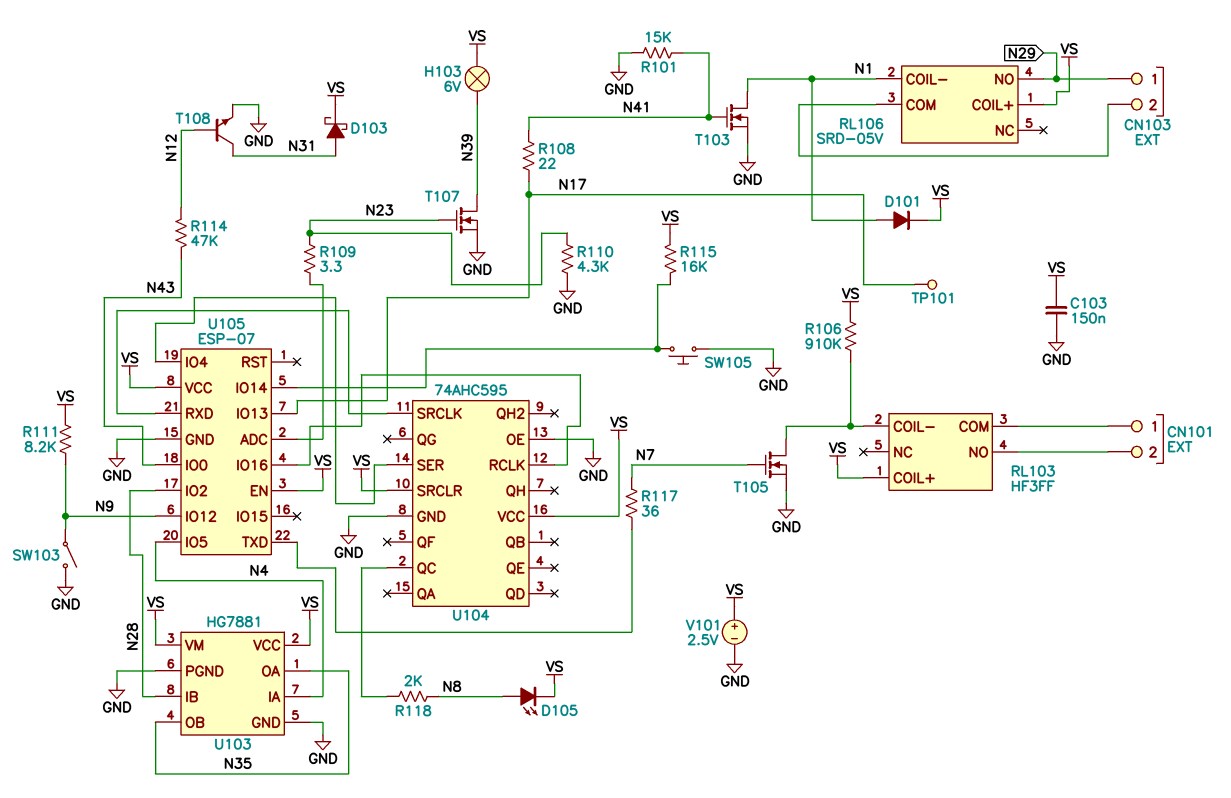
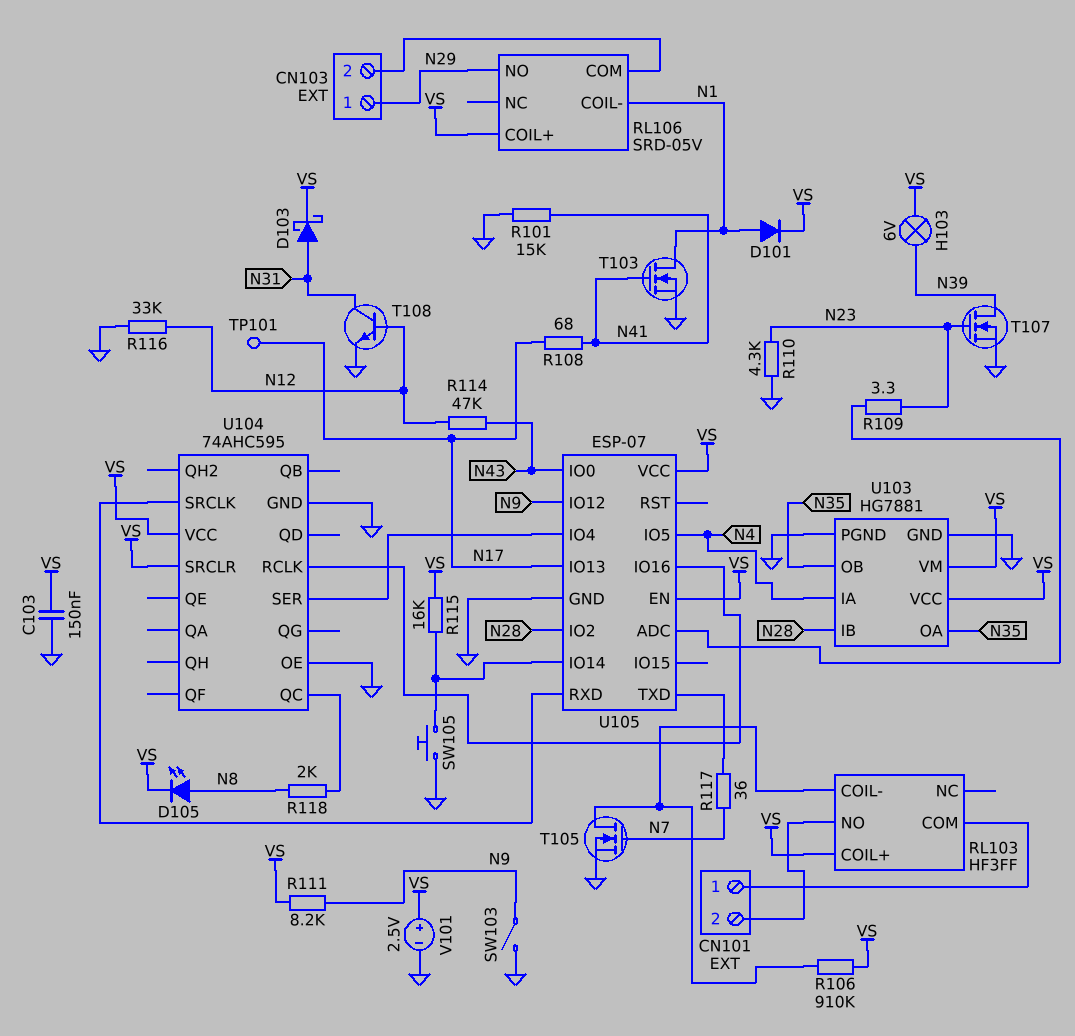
R108: 22 (N17, N41) -> 68 (N17, N41)
R116: none -> 33k (GND, N12)

